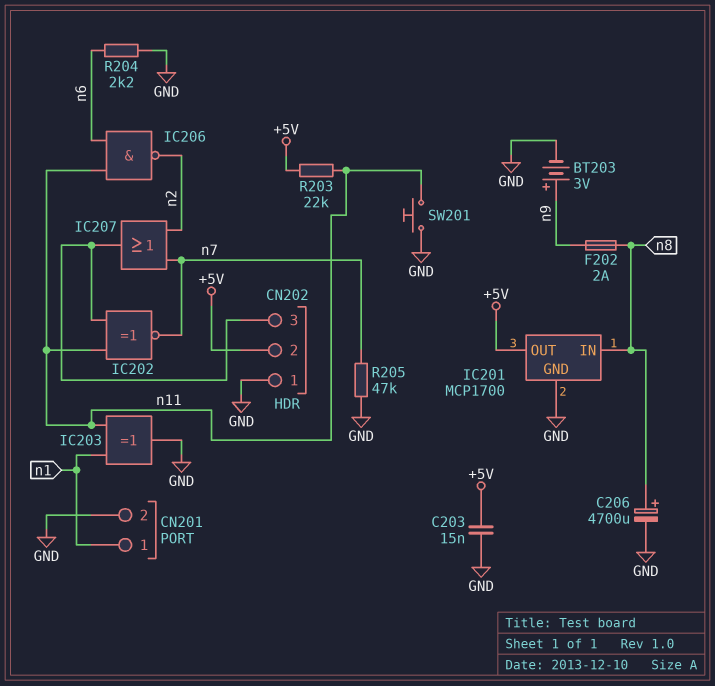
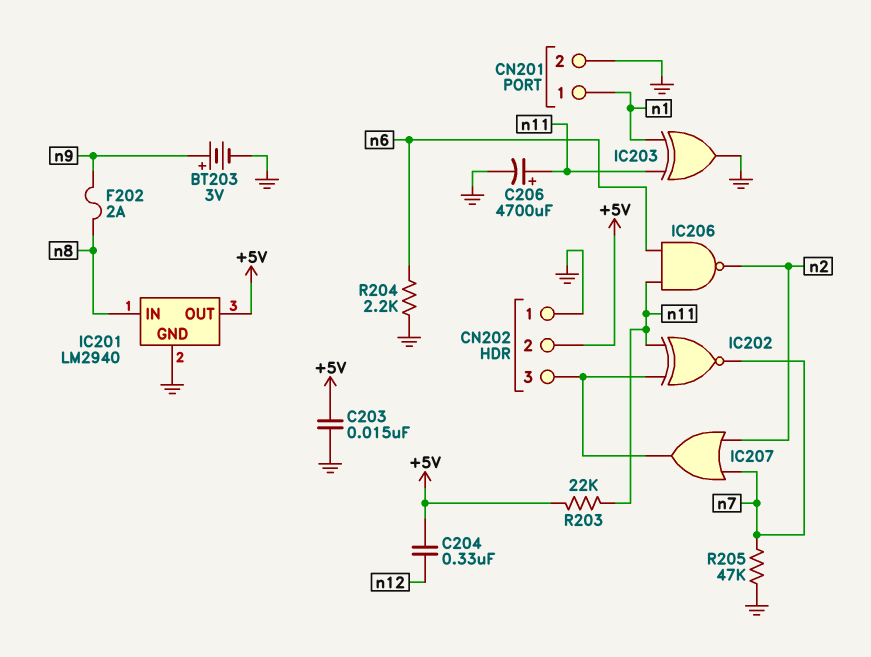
C204: none -> 330nF (+5V, n12)
C206: 4700uF (plus n8, minus GND) -> 4700uF (plus n11, minus GND)
IC201: MCP1700 -> LM2940
SW201: button (GND, n11) -> none

